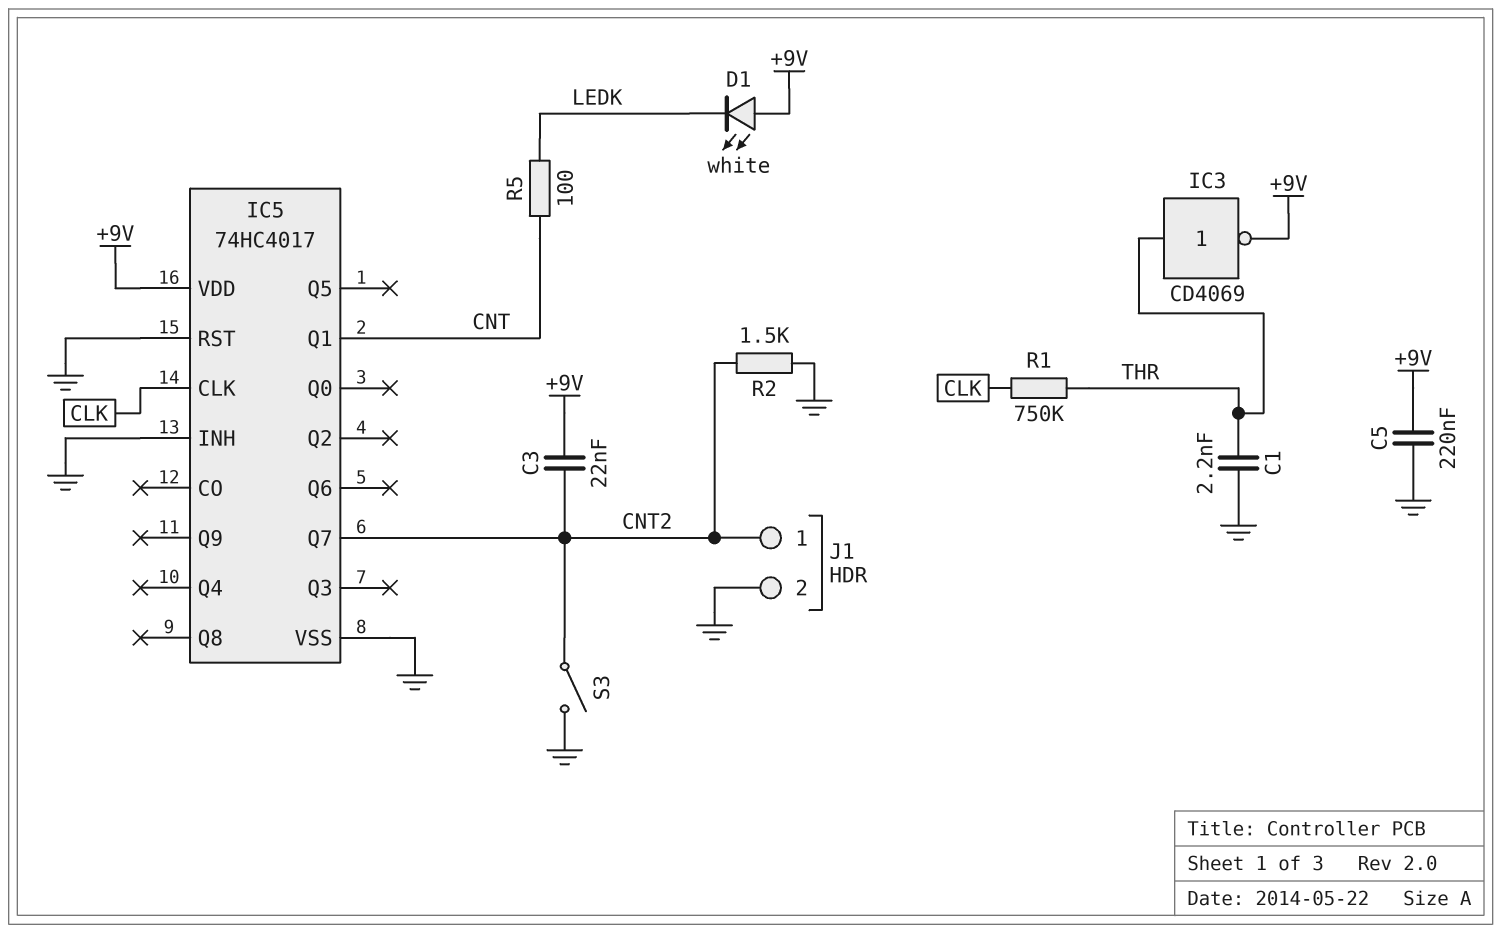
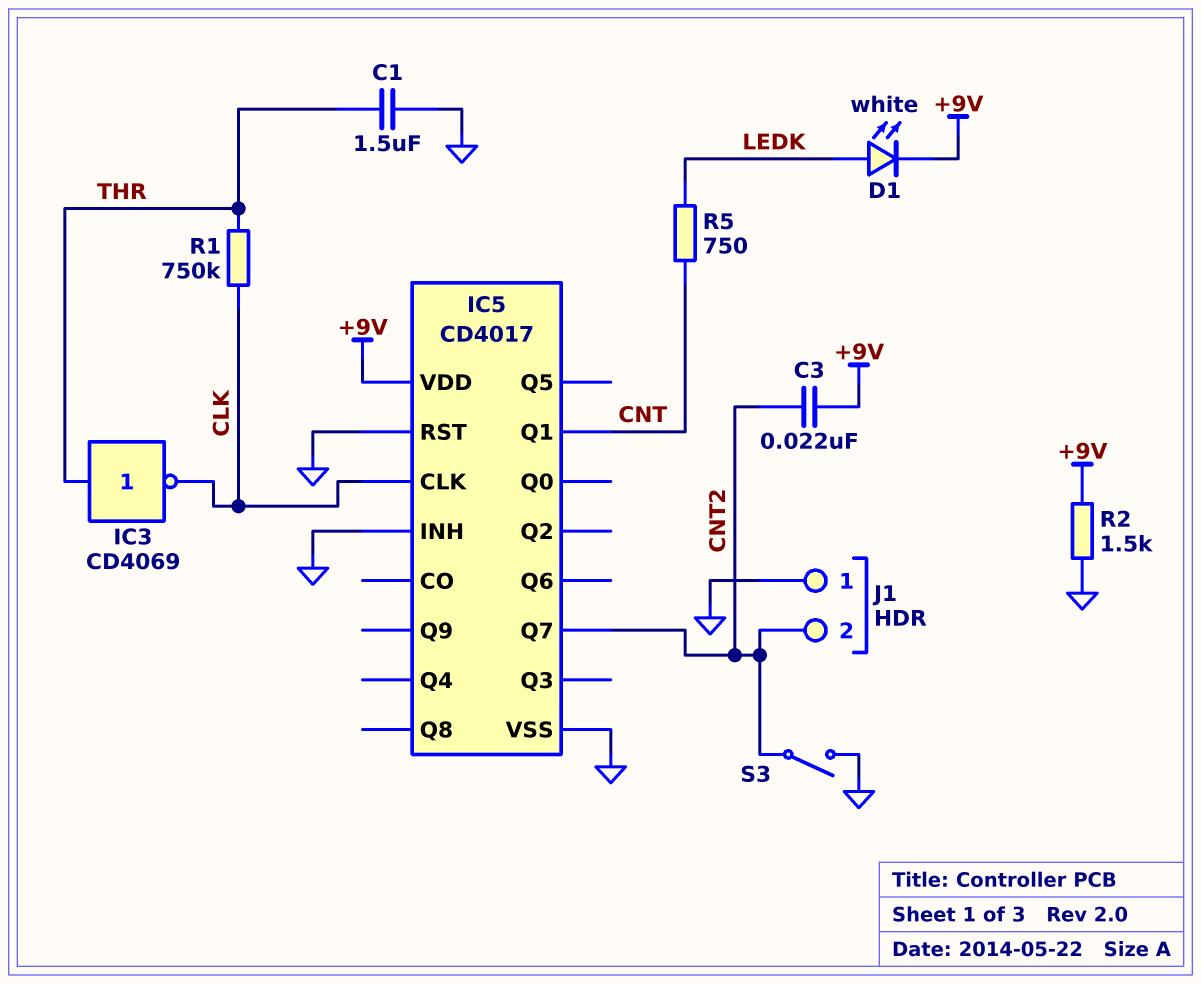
C1: 2.2nF (GND, THR) -> 1.5uF (GND, THR)
C5: 220nF (+9V, GND) -> none
D1: LED white (A +9V, K LEDK) -> LED white (A LEDK, K +9V)
IC3: NOT CD4069 (in THR, out +9V) -> NOT CD4069 (in THR, out CLK)
IC5: 74HC4017 -> CD4017
J1 pin 1: CNT2 -> GND
J1 pin 2: GND -> CNT2
R2: 1.5k (CNT2, GND) -> 1.5k (+9V, GND)
R5: 100 (CNT, LEDK) -> 750 (CNT, LEDK)

